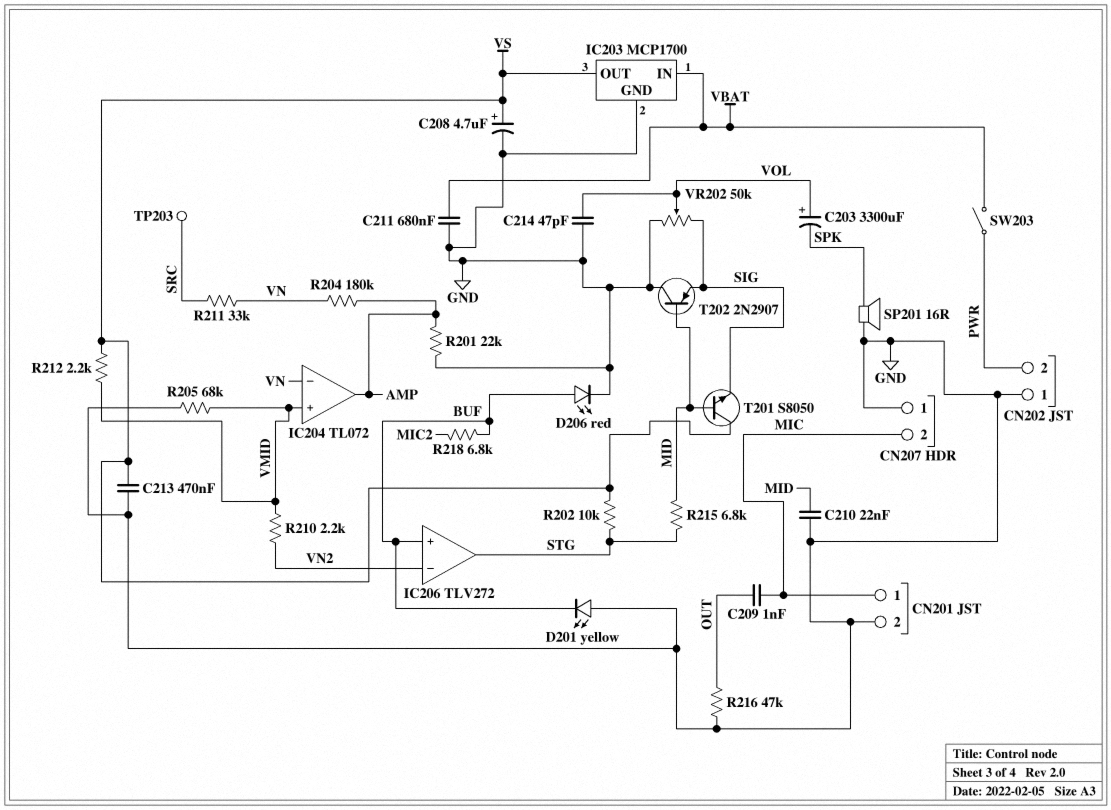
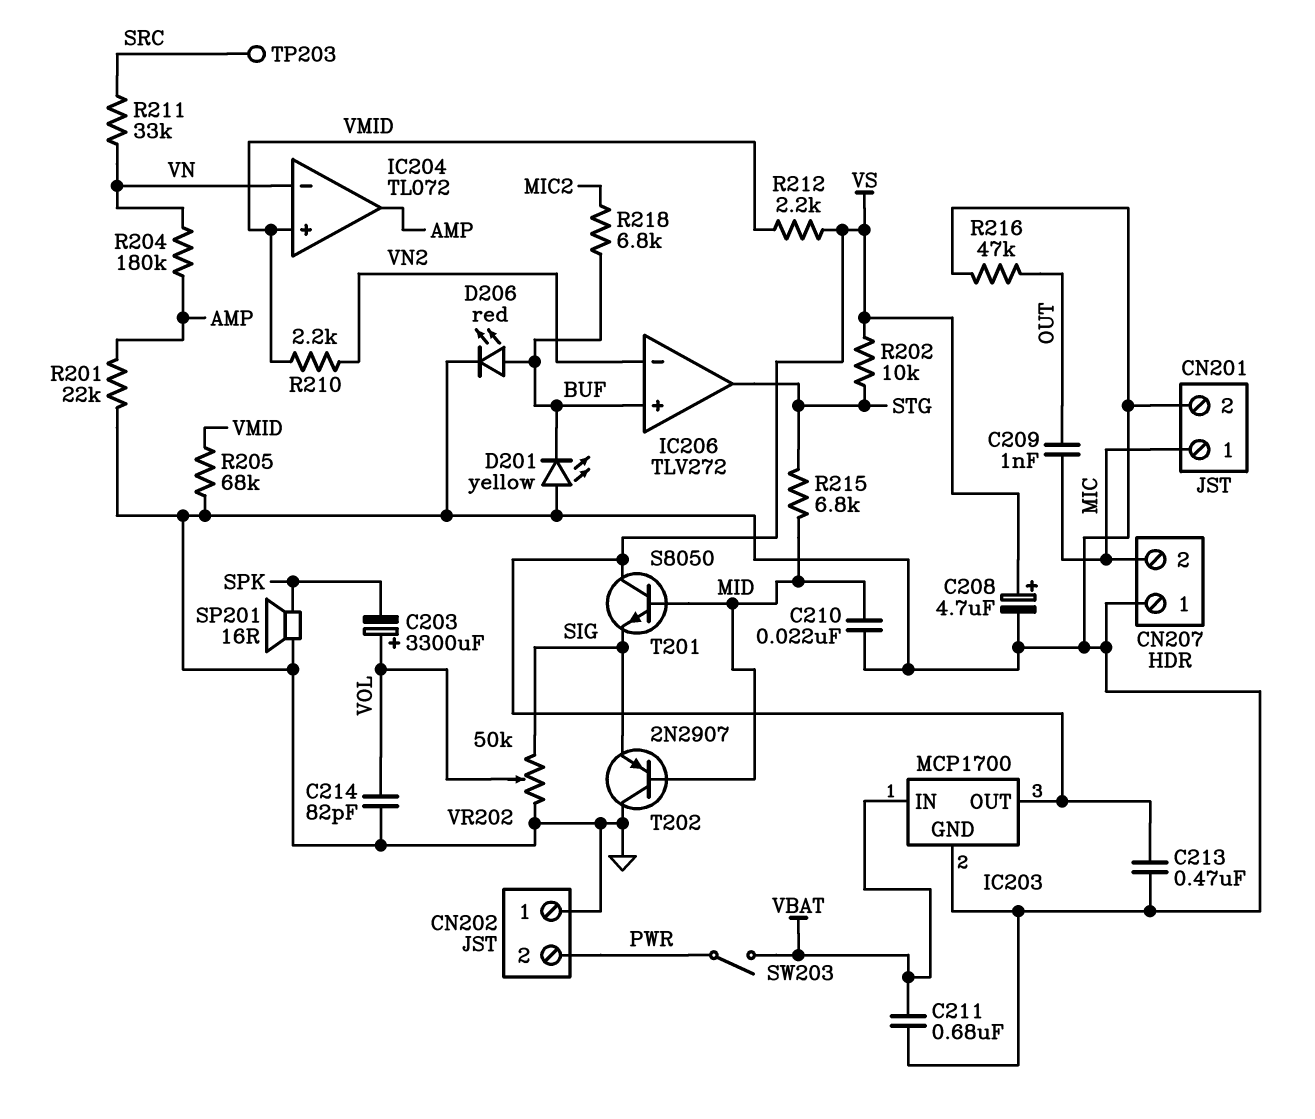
C214: 47pF (GND, VOL) -> 82pF (GND, VOL)

